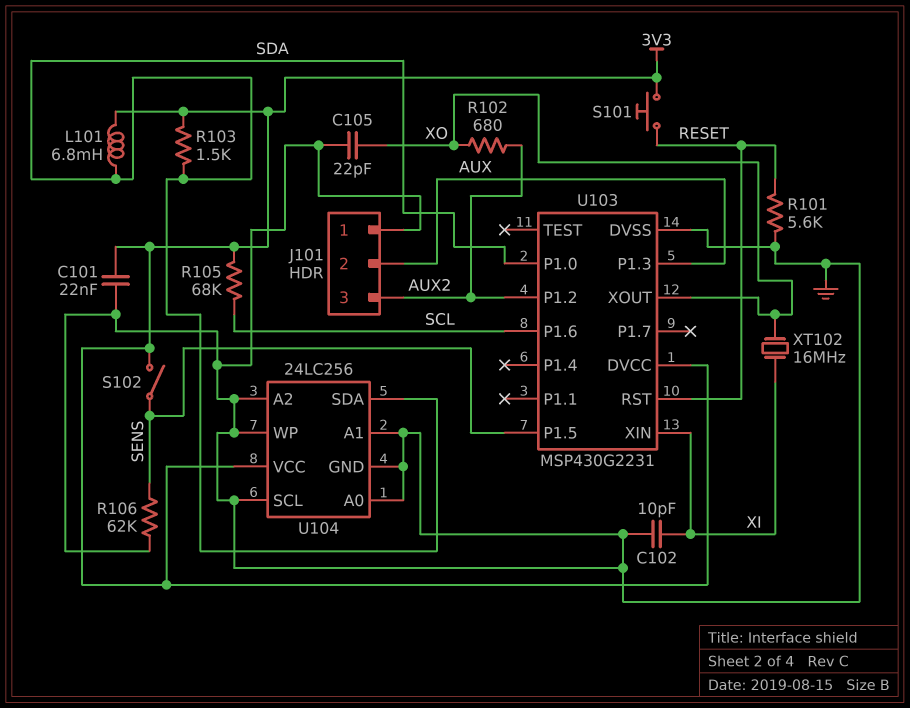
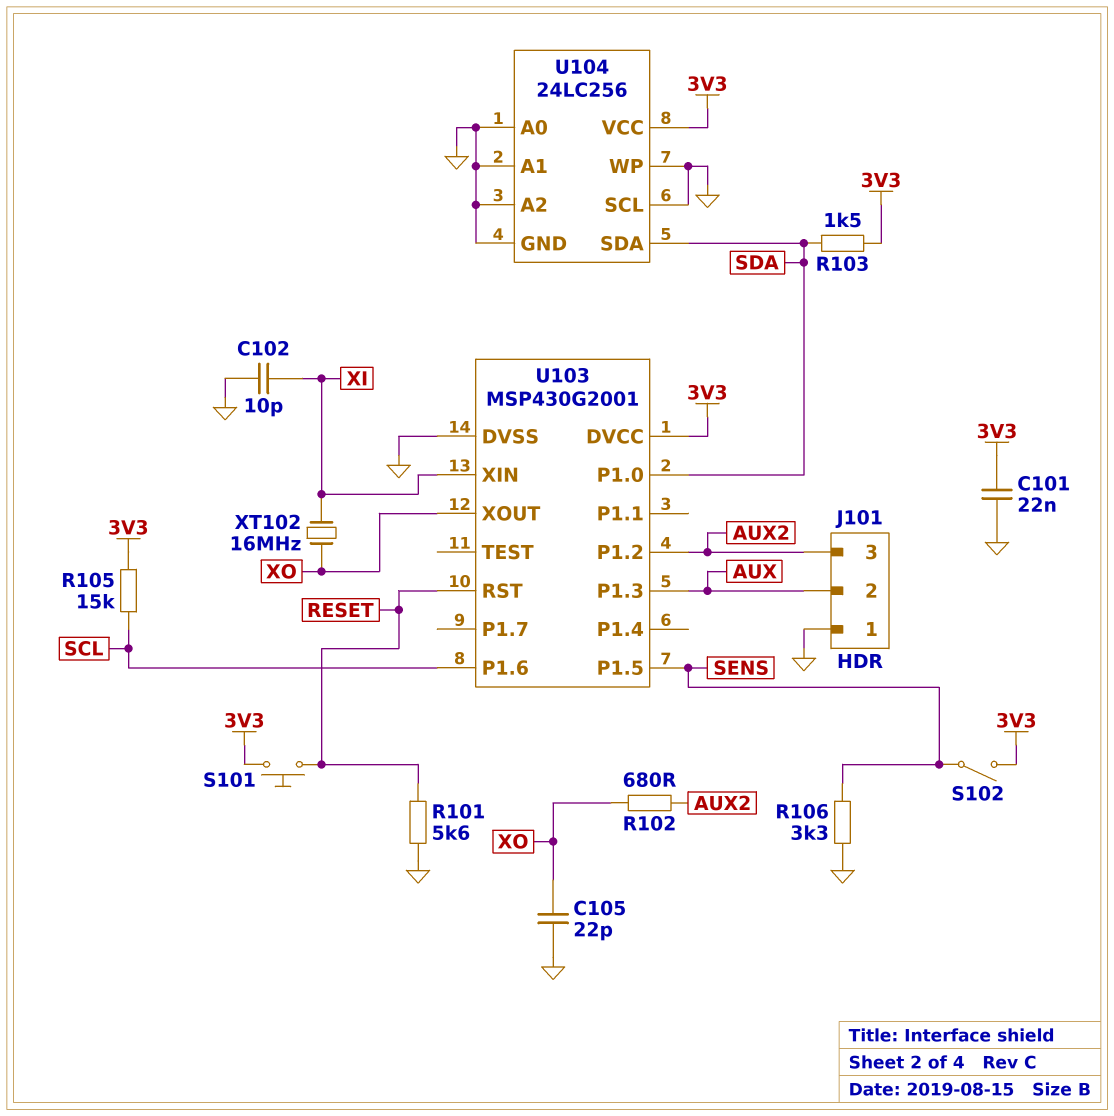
L101: 6.8mH (3V3, SDA) -> none
R105: 68k (3V3, SCL) -> 15k (3V3, SCL)
R106: 62k (GND, SENS) -> 3.3k (GND, SENS)
U103: MSP430G2231 -> MSP430G2001

